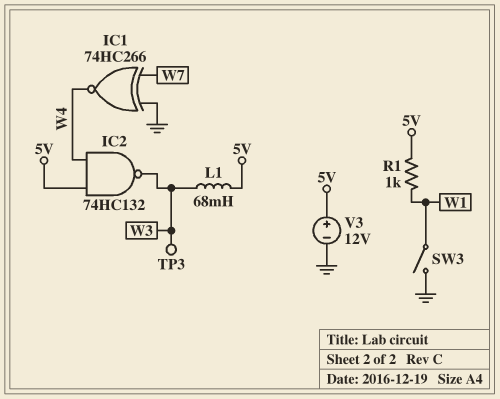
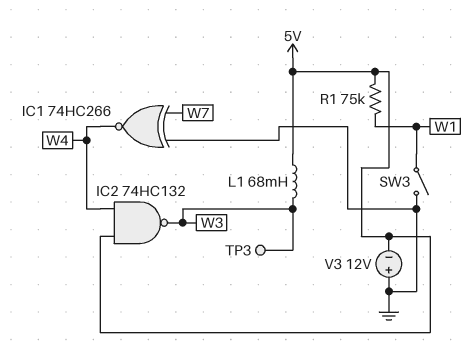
R1: 1k (5V, W1) -> 75k (5V, W1)
V3: 12V (plus 5V, minus GND) -> 12V (plus GND, minus 5V)

